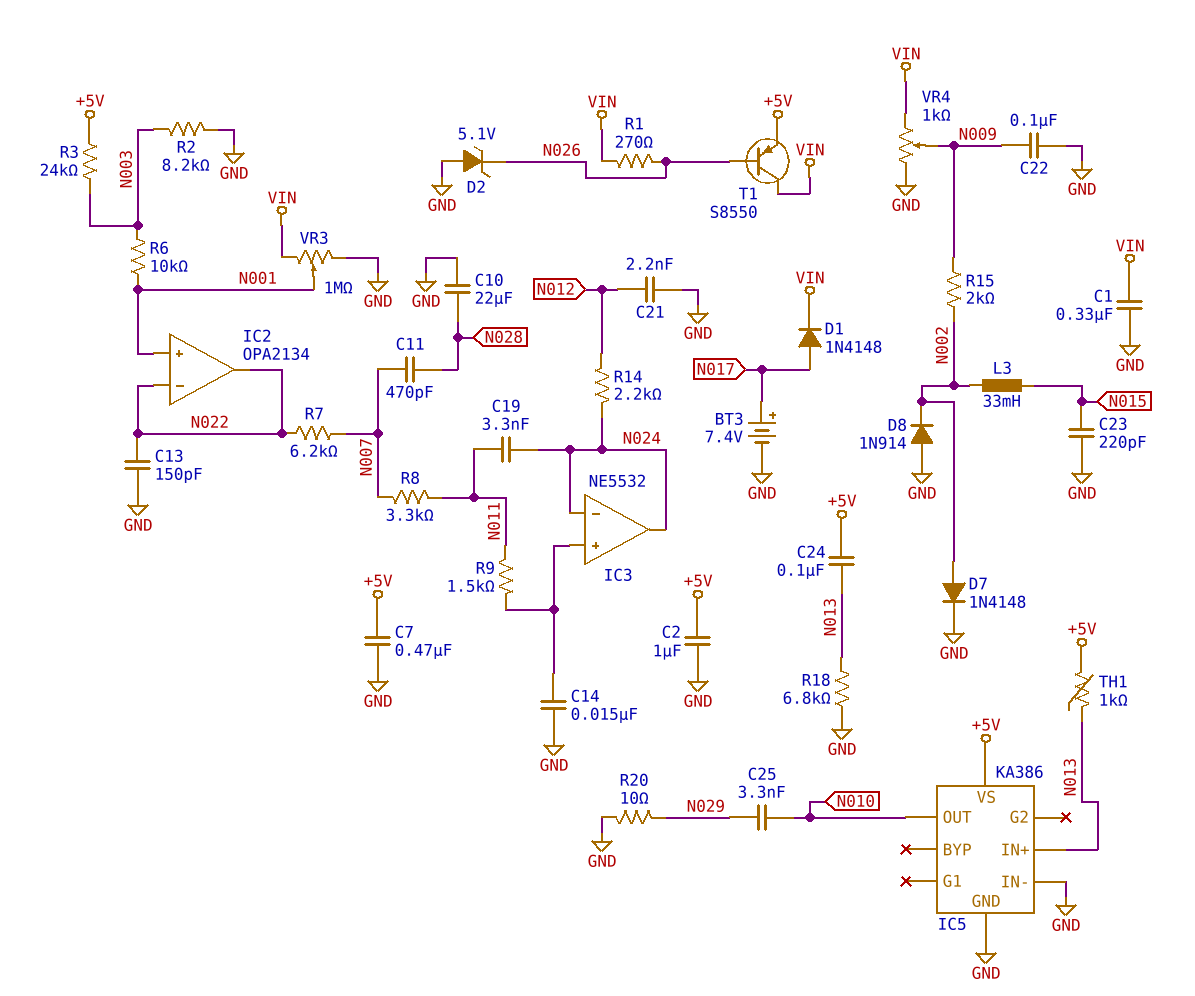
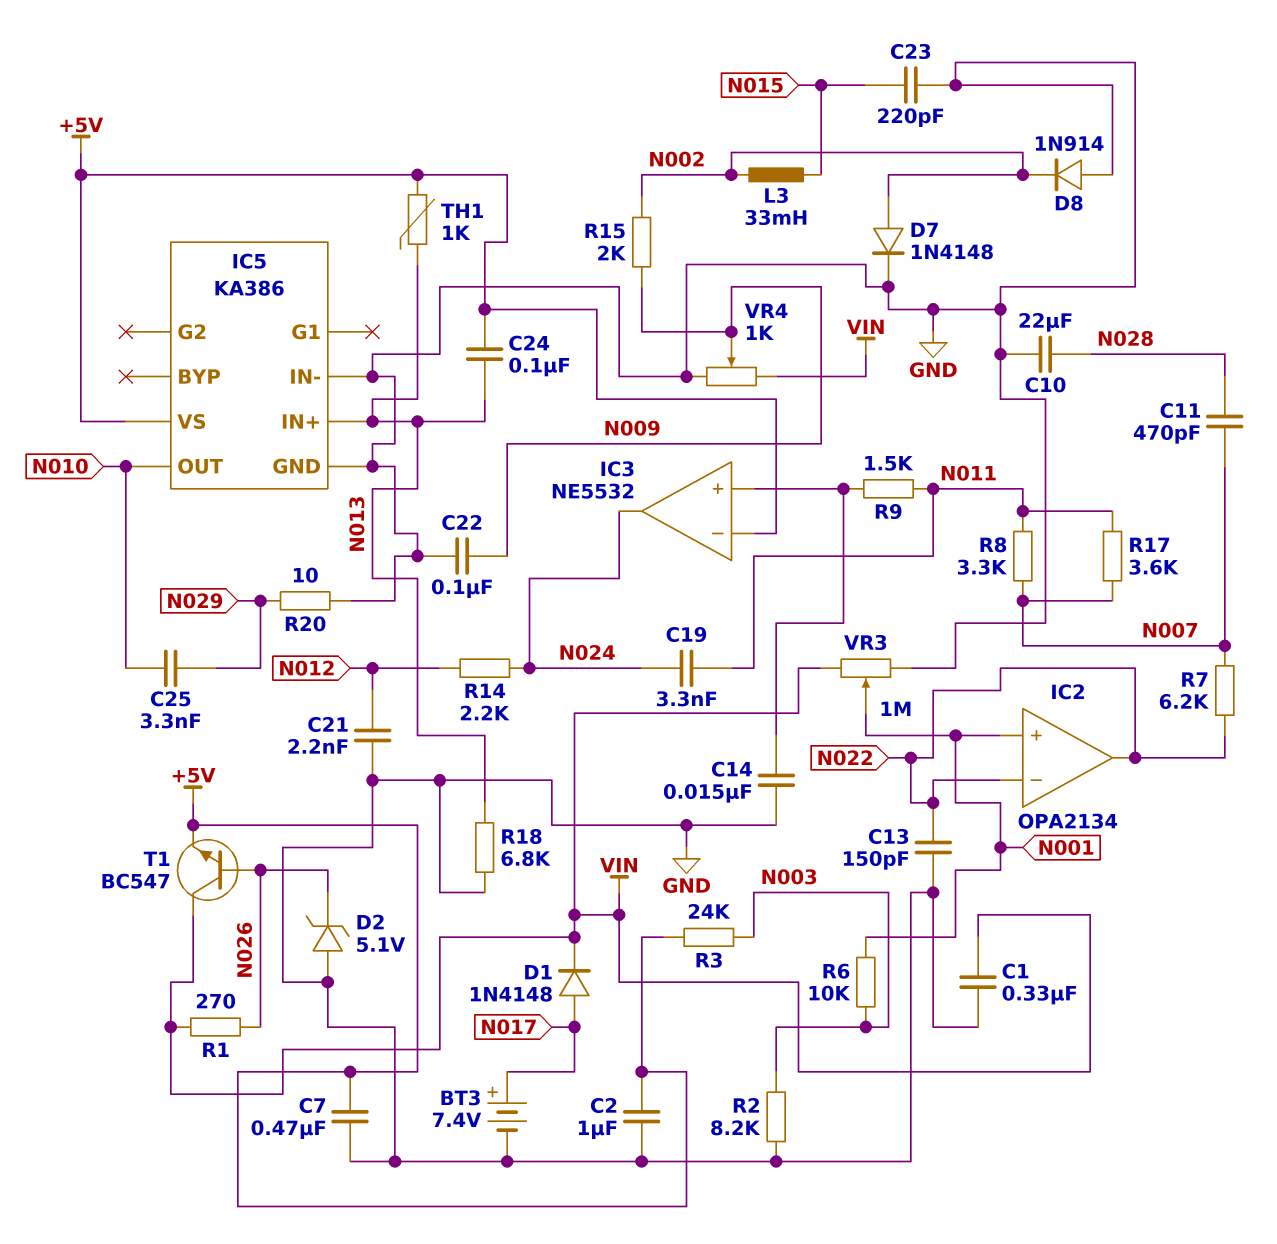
IC3 pin in-: N024 -> +5V
R17: none -> 3.6k (N007, N011)
T1: PNP S8550 (B N026, C VIN, E +5V) -> NPN BC547 (B N026, C VIN, E +5V)

